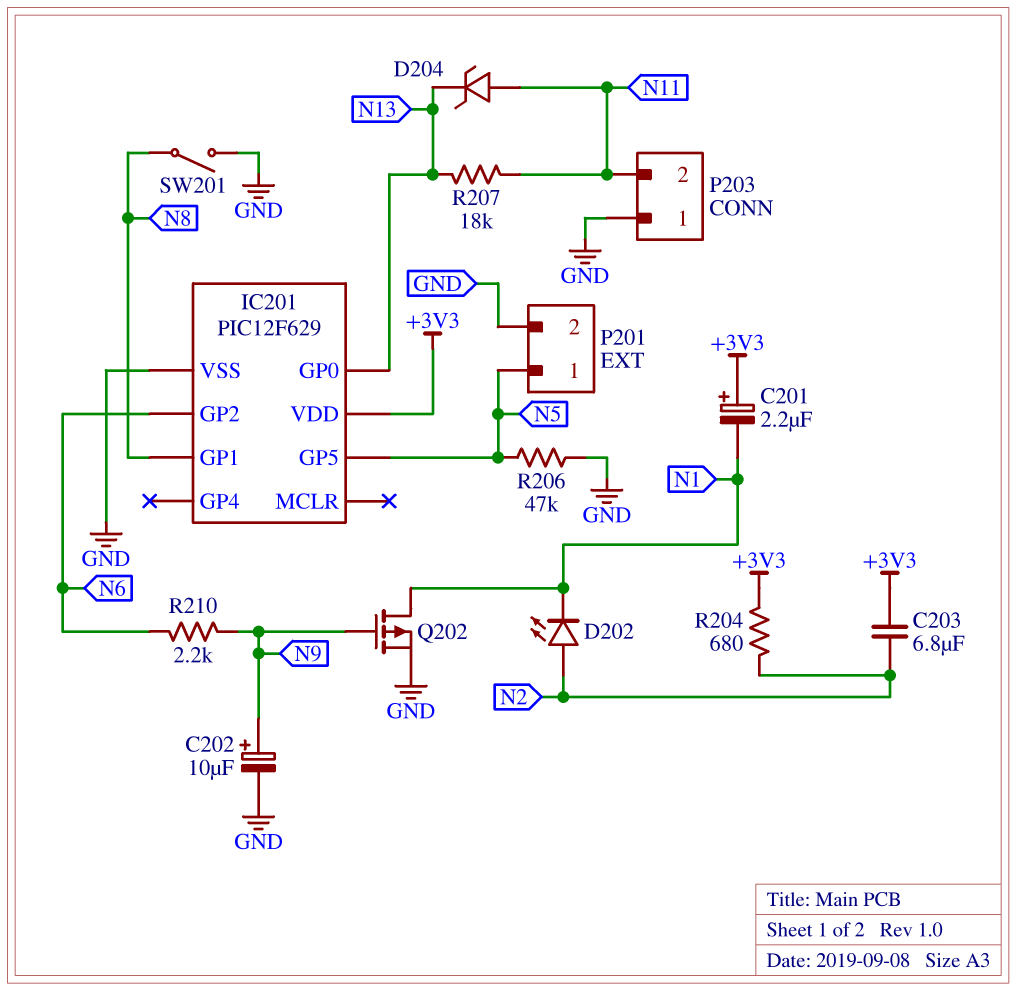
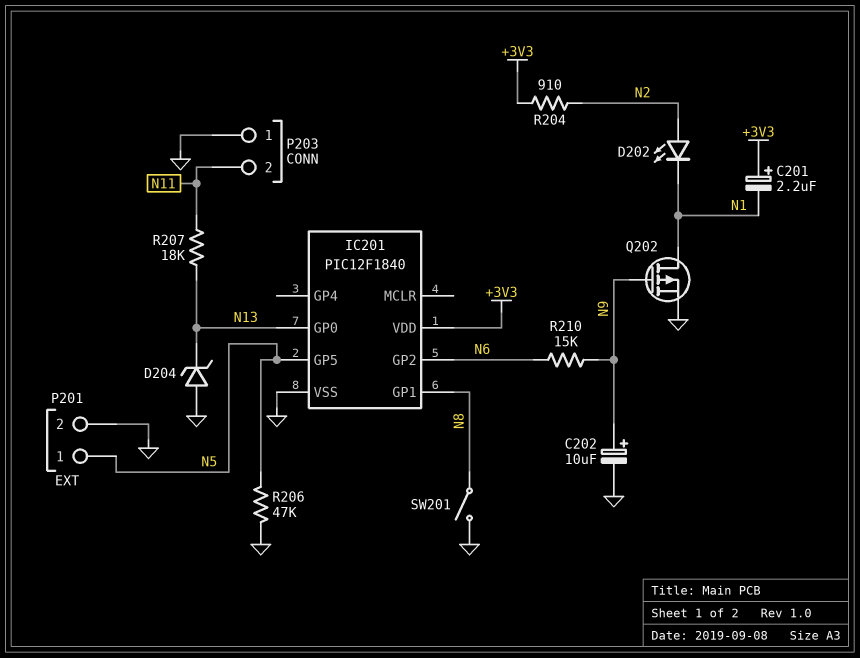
C203: 6.8uF (+3V3, N2) -> none
D204: zener (A N11, K N13) -> zener (A GND, K N13)
IC201: PIC12F629 -> PIC12F1840
R204: 680 (+3V3, N2) -> 910 (+3V3, N2)
R210: 2.2k (N6, N9) -> 15k (N6, N9)

